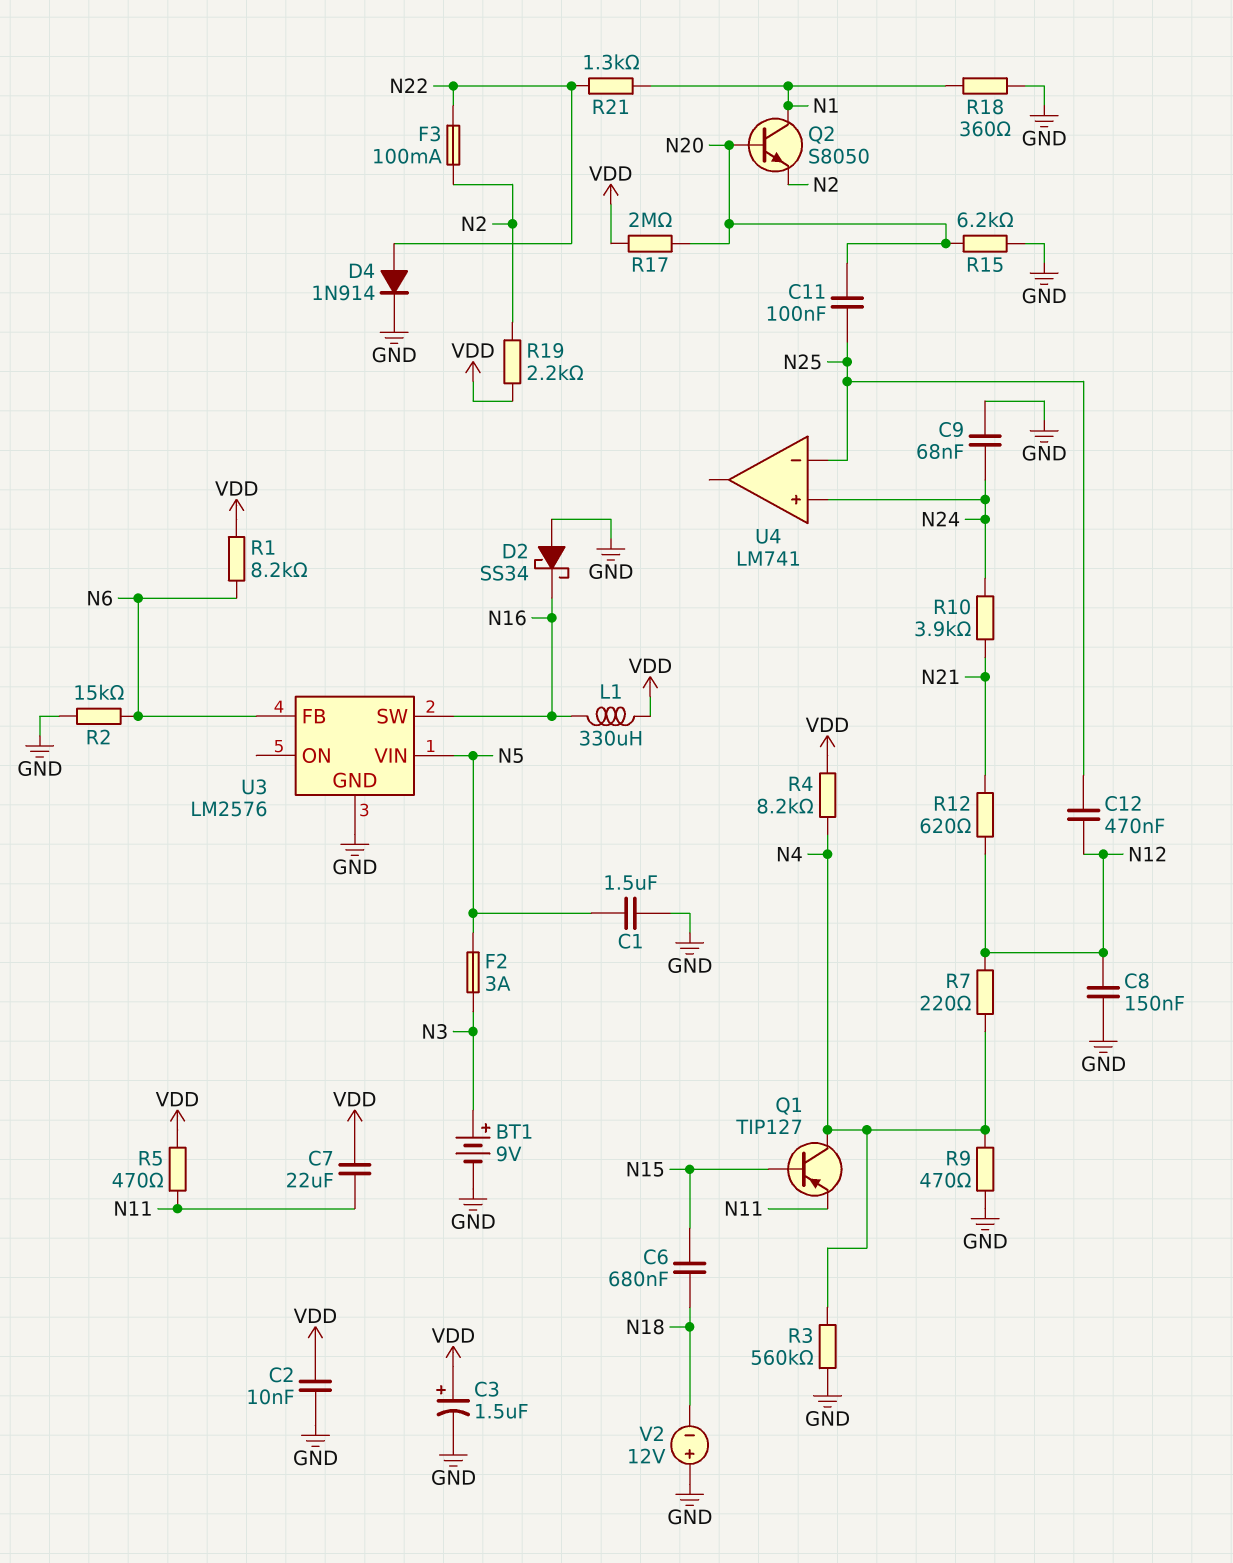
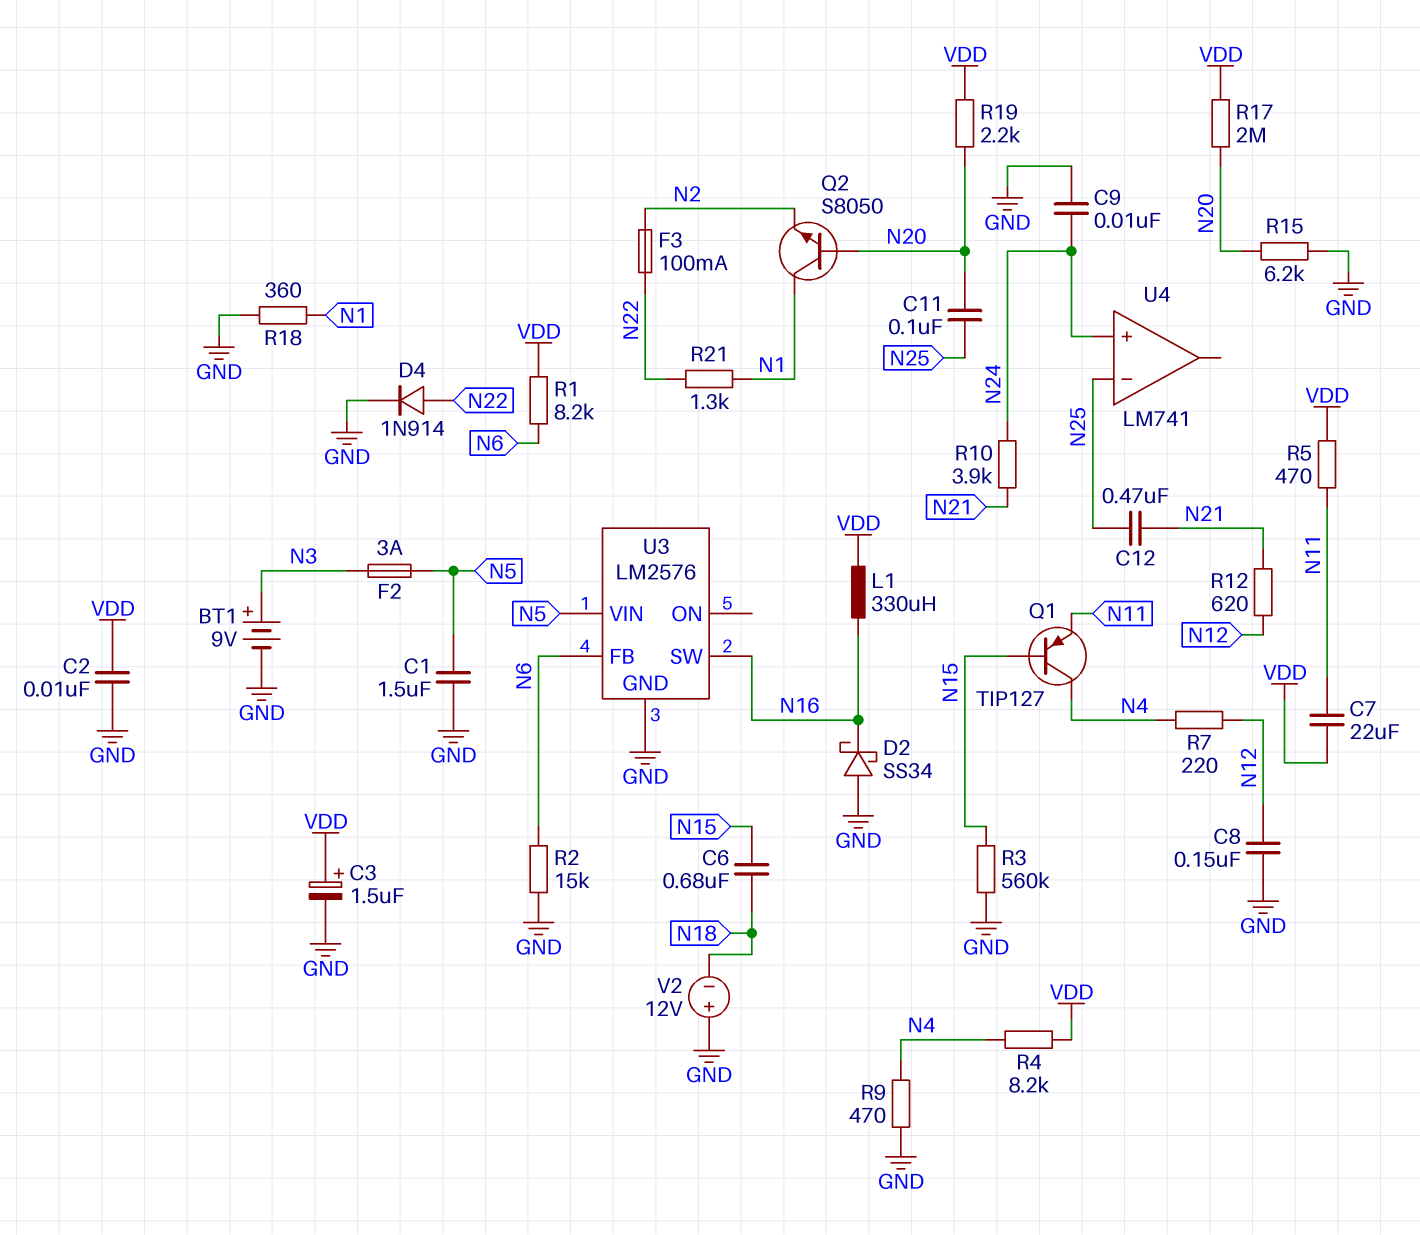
C9: 68nF (GND, N24) -> 10nF (GND, N24)
C12: 470nF (N12, N25) -> 470nF (N21, N25)
R3: 560k (GND, N4) -> 560k (GND, N15)
R19: 2.2k (N2, VDD) -> 2.2k (N20, VDD)

